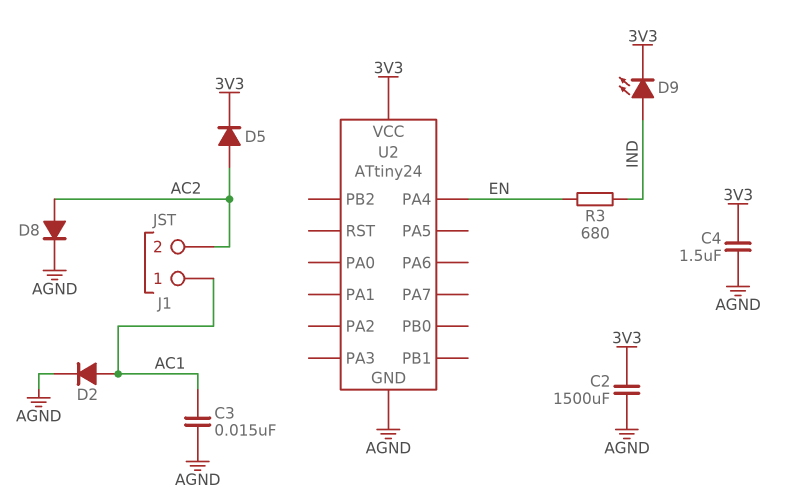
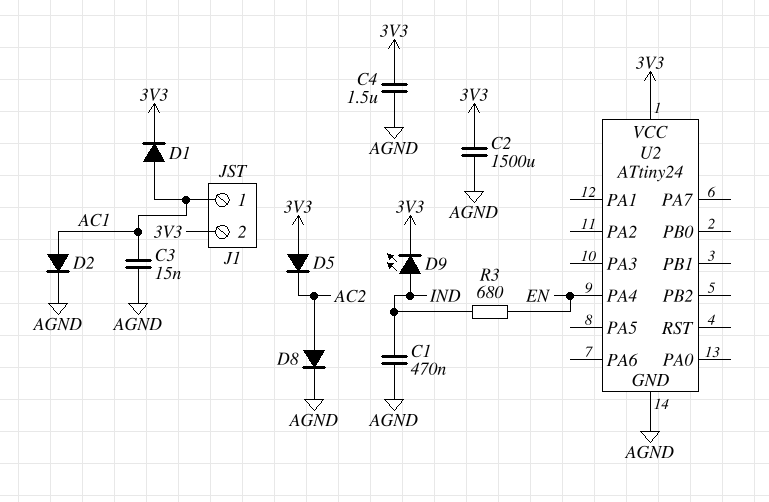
C1: none -> 470nF (AGND, IND)
D1: none -> diode (A AC1, K 3V3)
D5: diode (A AC2, K 3V3) -> diode (A 3V3, K AC2)
J1 pin 2: AC2 -> 3V3

